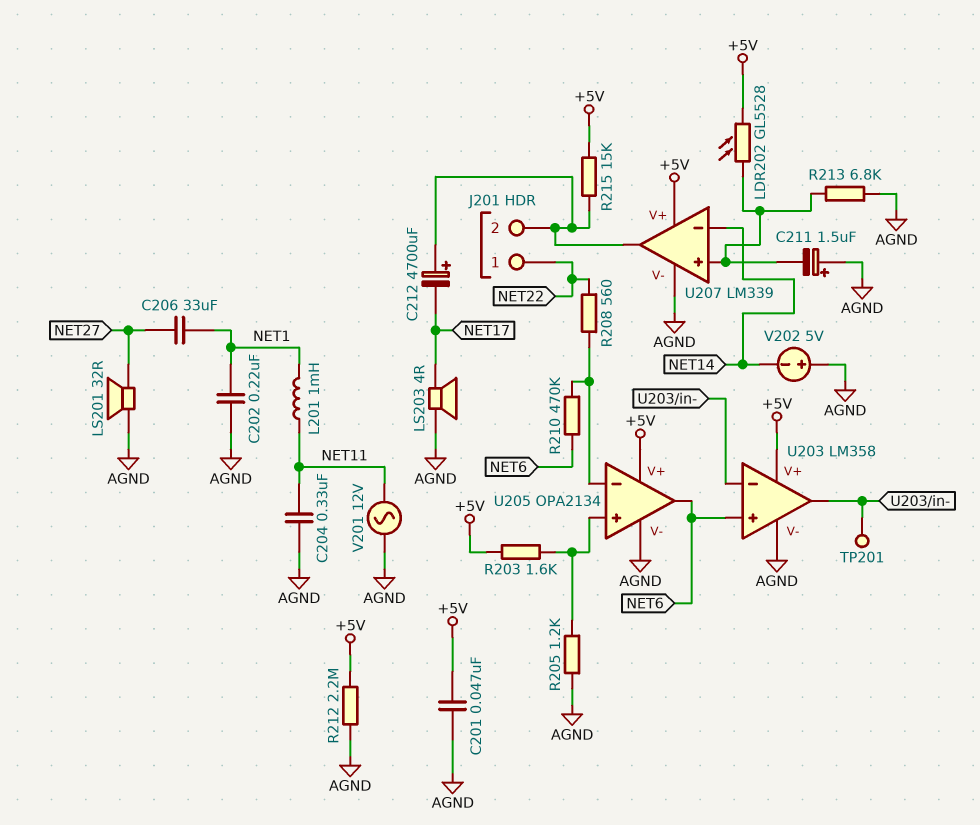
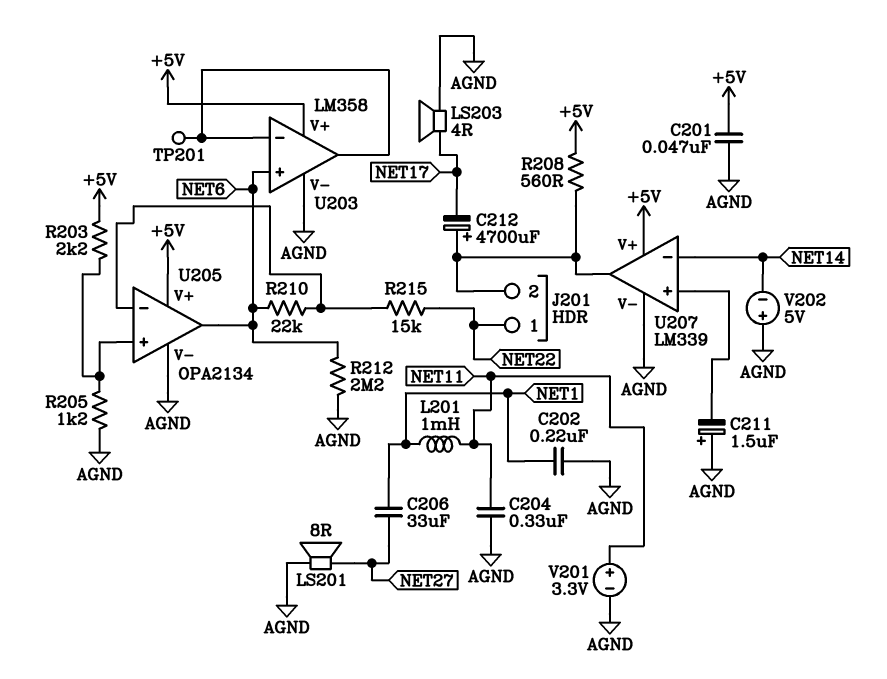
LDR202: GL5528 (+5V, U207/in+) -> none
LS201: speaker 32R (AGND, NET27) -> speaker 8R (AGND, NET27)
R203: 1.6k (+5V, U205/in+) -> 2.2k (+5V, U205/in+)
R208: 560 (NET22, U205/in-) -> 560 (+5V, J201/2)
R210: 470k (NET6, U205/in-) -> 22k (NET6, U205/in-)
R212: 2.2M (+5V, AGND) -> 2.2M (AGND, NET6)
R213: 6.8k (AGND, U207/in+) -> none
R215: 15k (+5V, J201/2) -> 15k (NET22, U205/in-)
V201: AC 12V (AGND, NET11) -> 3.3V (plus NET11, minus AGND)

